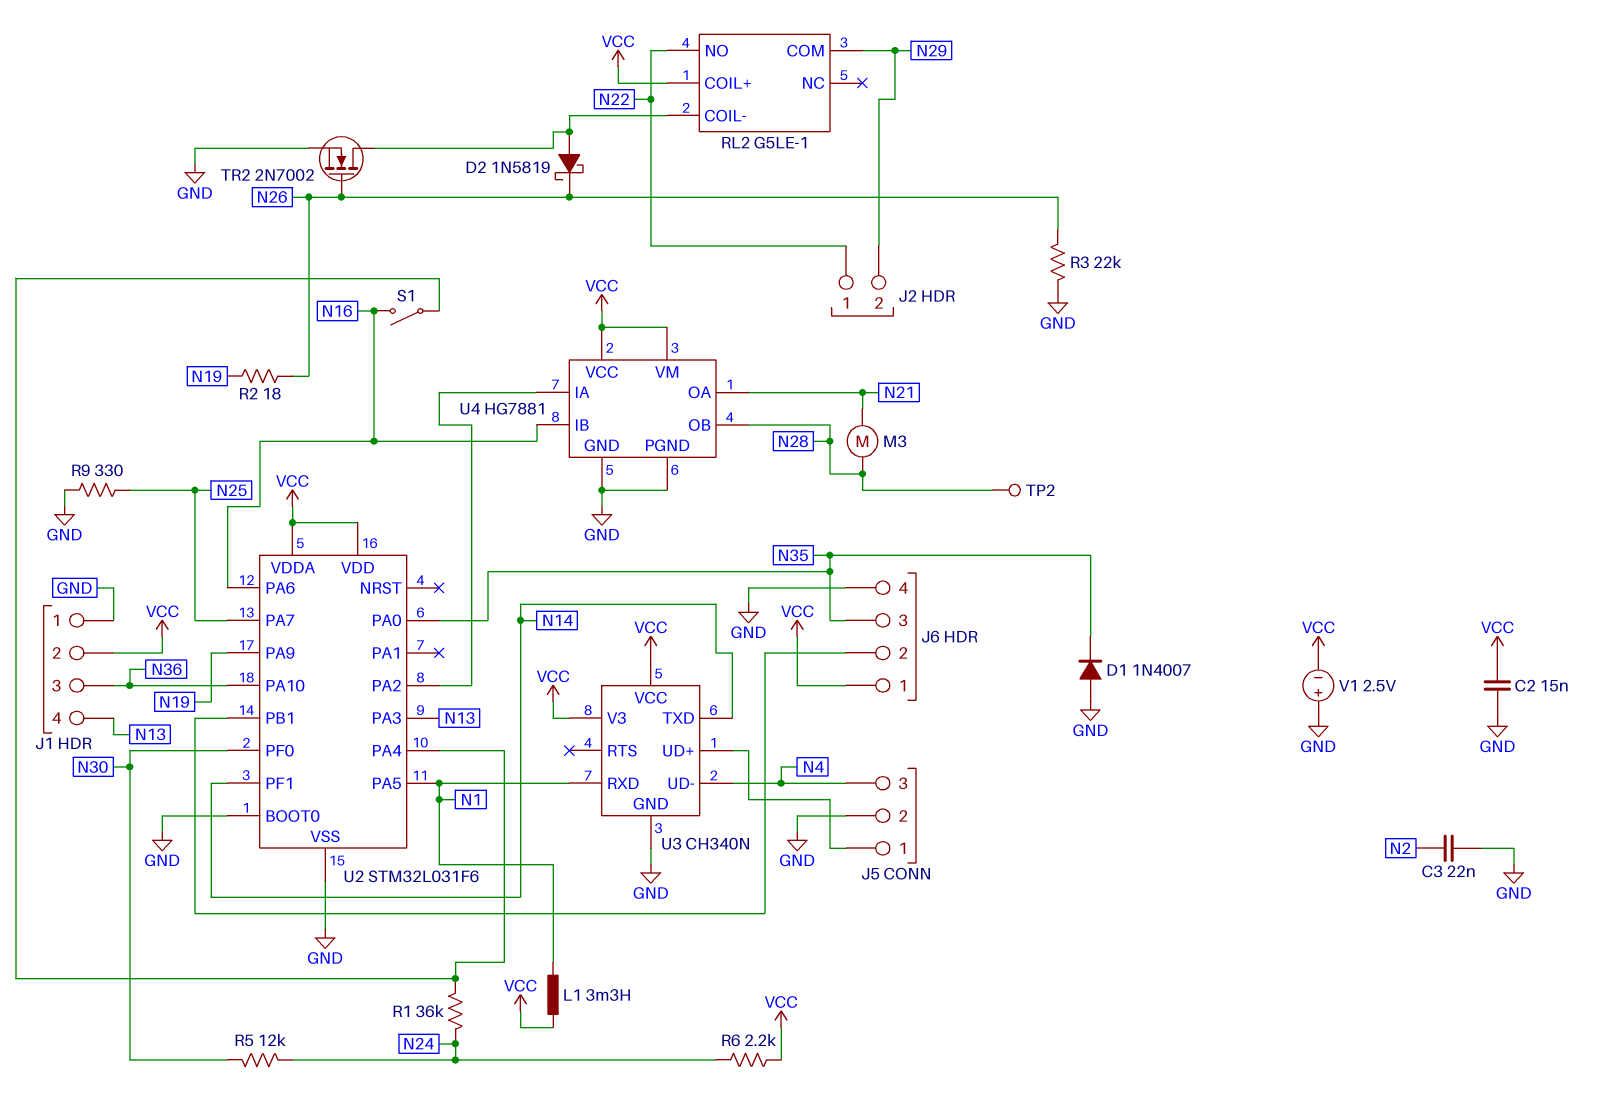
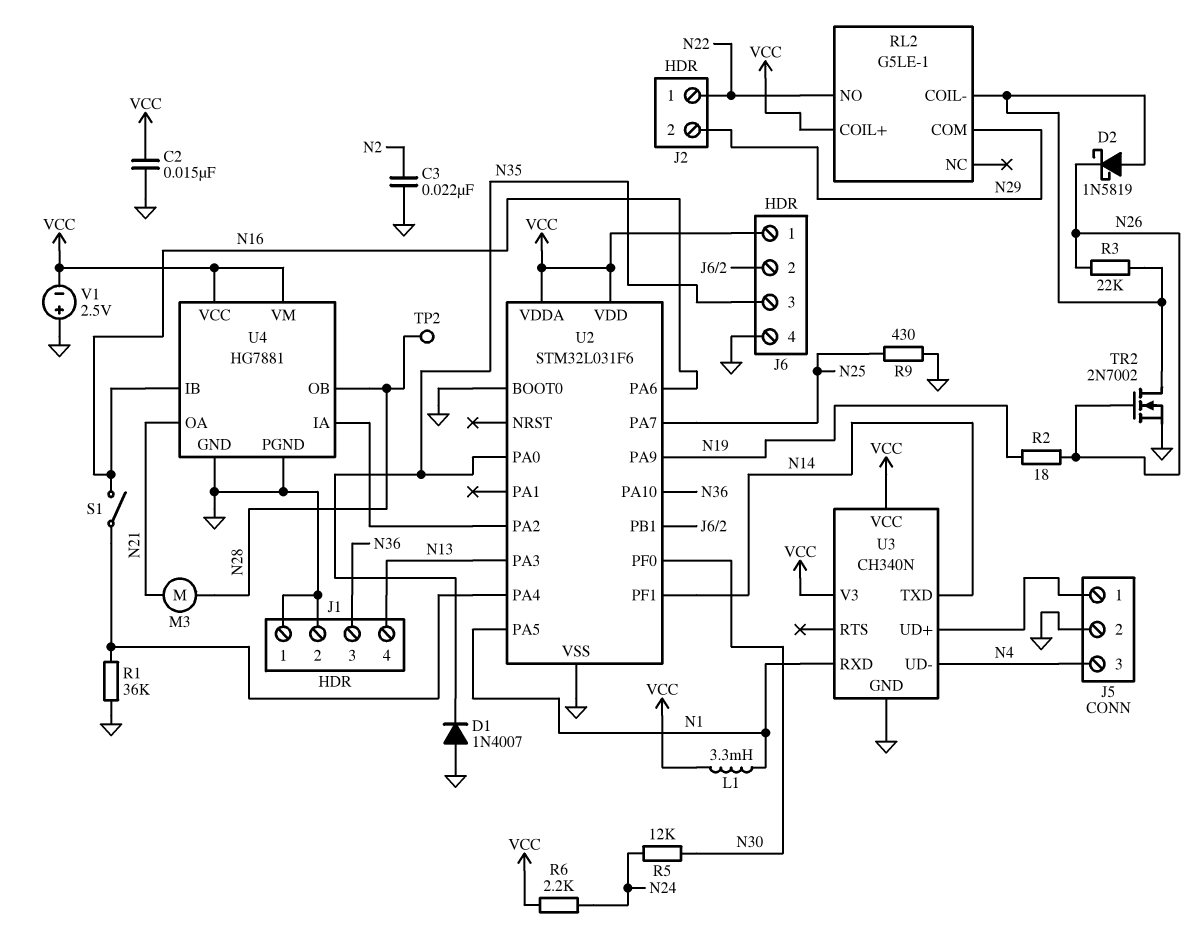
J1 pin 2: VCC -> GND
R1: 36k (N24, U2/PA4) -> 36k (GND, U2/PA4)
R3: 22k (GND, N26) -> 22k (N26, RL2/COIL-)
R9: 330 (GND, N25) -> 430 (GND, N25)

